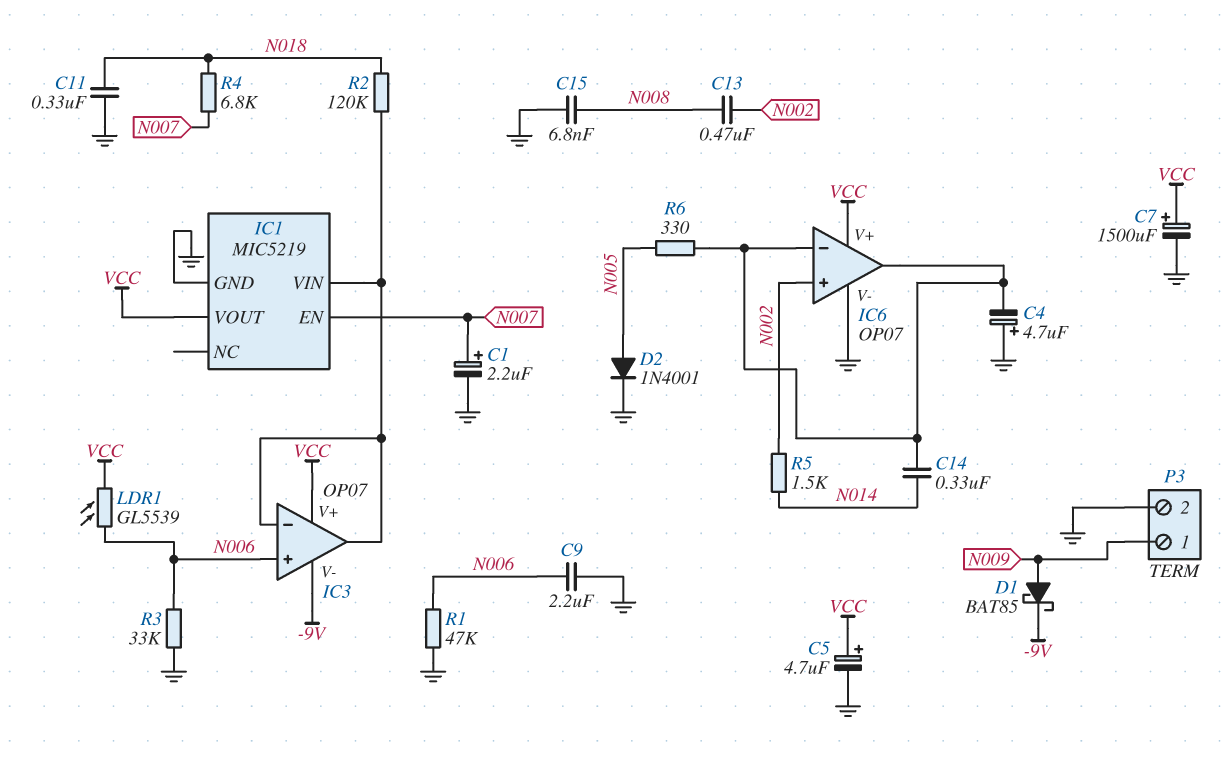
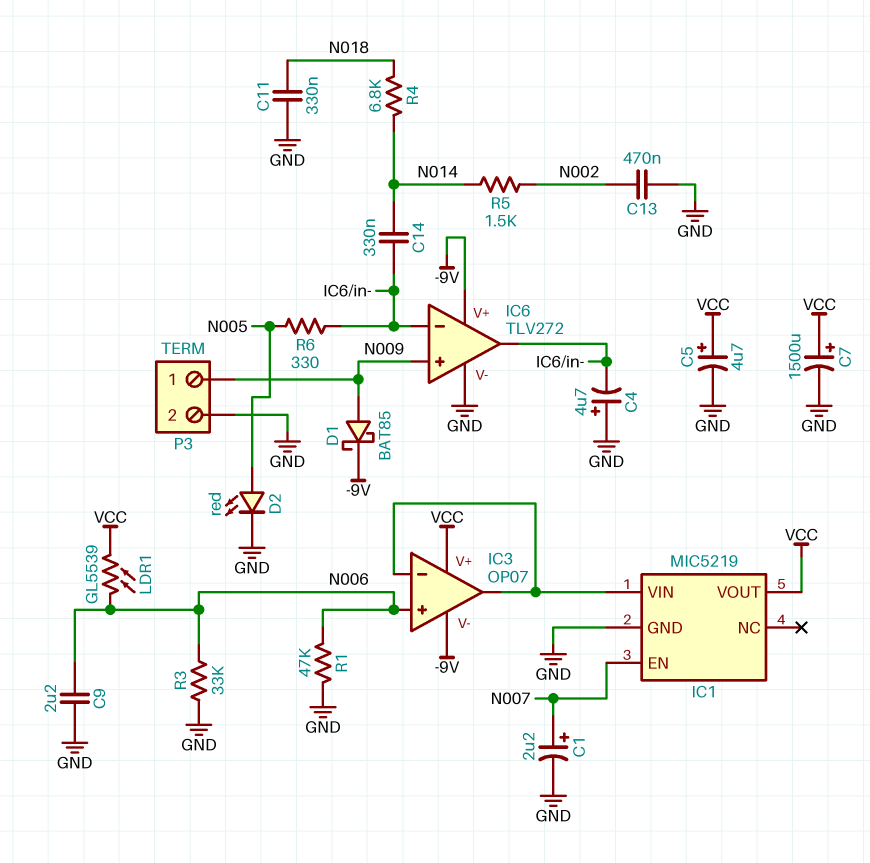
C13: 470nF (N002, N008) -> 470nF (GND, N002)
C15: 6.8nF (GND, N008) -> none
D2: diode 1N4001 (A N005, K GND) -> LED red (A N005, K GND)
IC6: OP07 -> TLV272
IC6 pin V+: VCC -> -9V
IC6 pin in+: N002 -> N009
R2: 120k (IC1/VIN, N018) -> none
R4: 6.8k (N007, N018) -> 6.8k (N014, N018)

